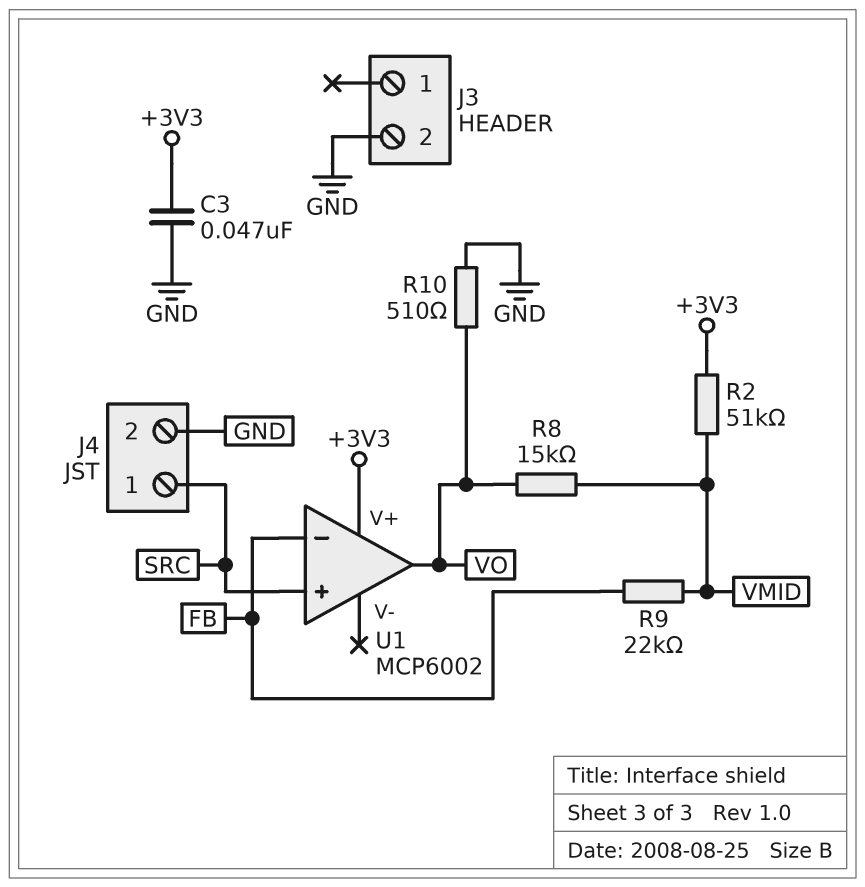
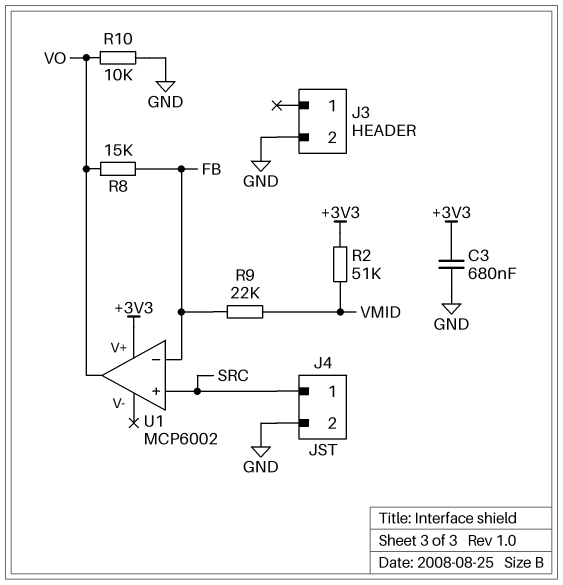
C3: 47nF (+3V3, GND) -> 680nF (+3V3, GND)
R8: 15k (VMID, VO) -> 15k (FB, VO)
R10: 510 (GND, VO) -> 10k (GND, VO)

